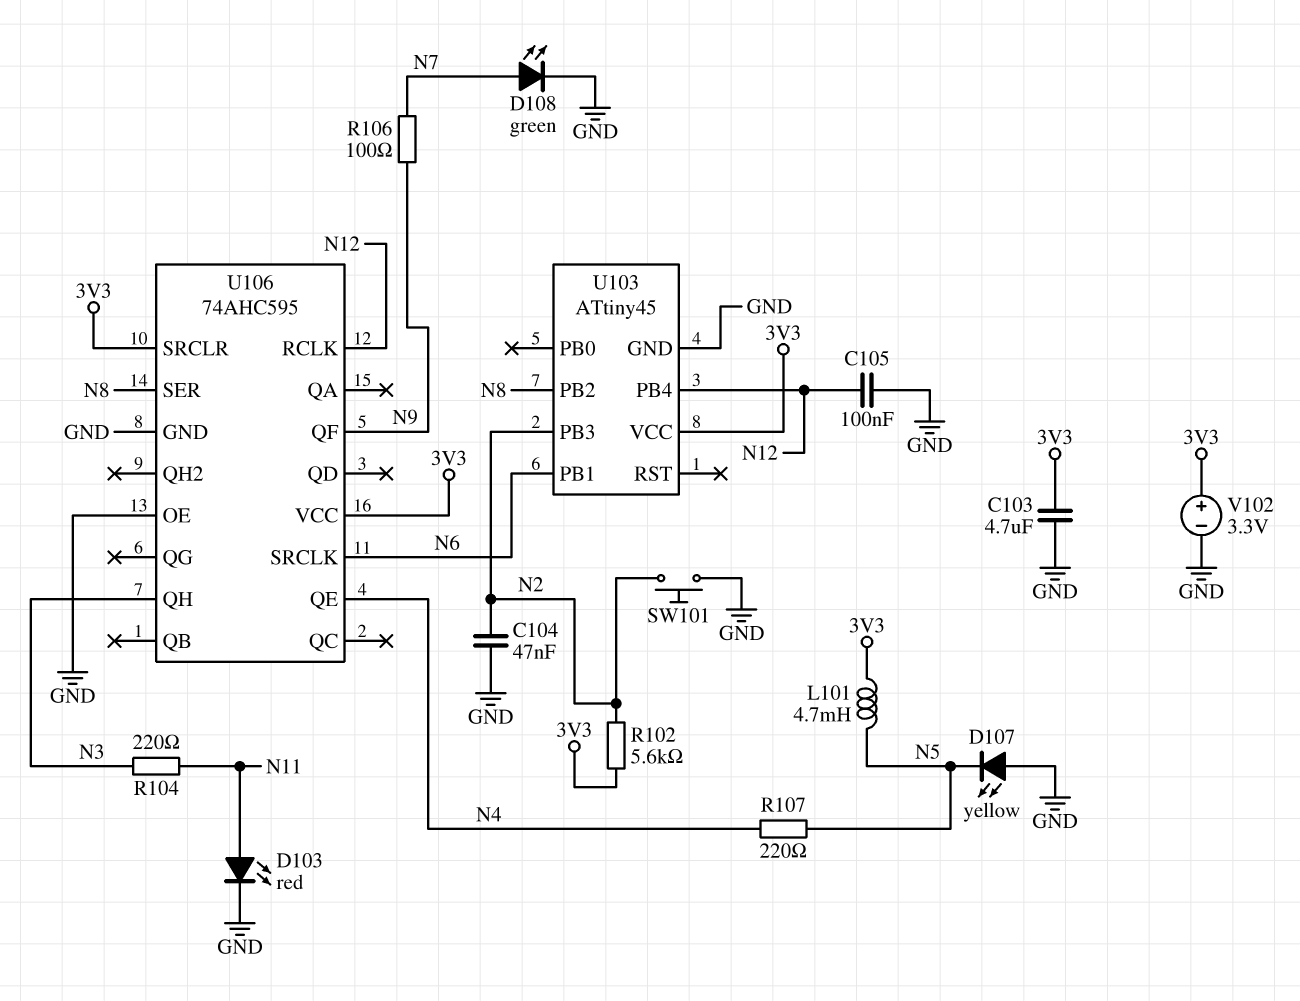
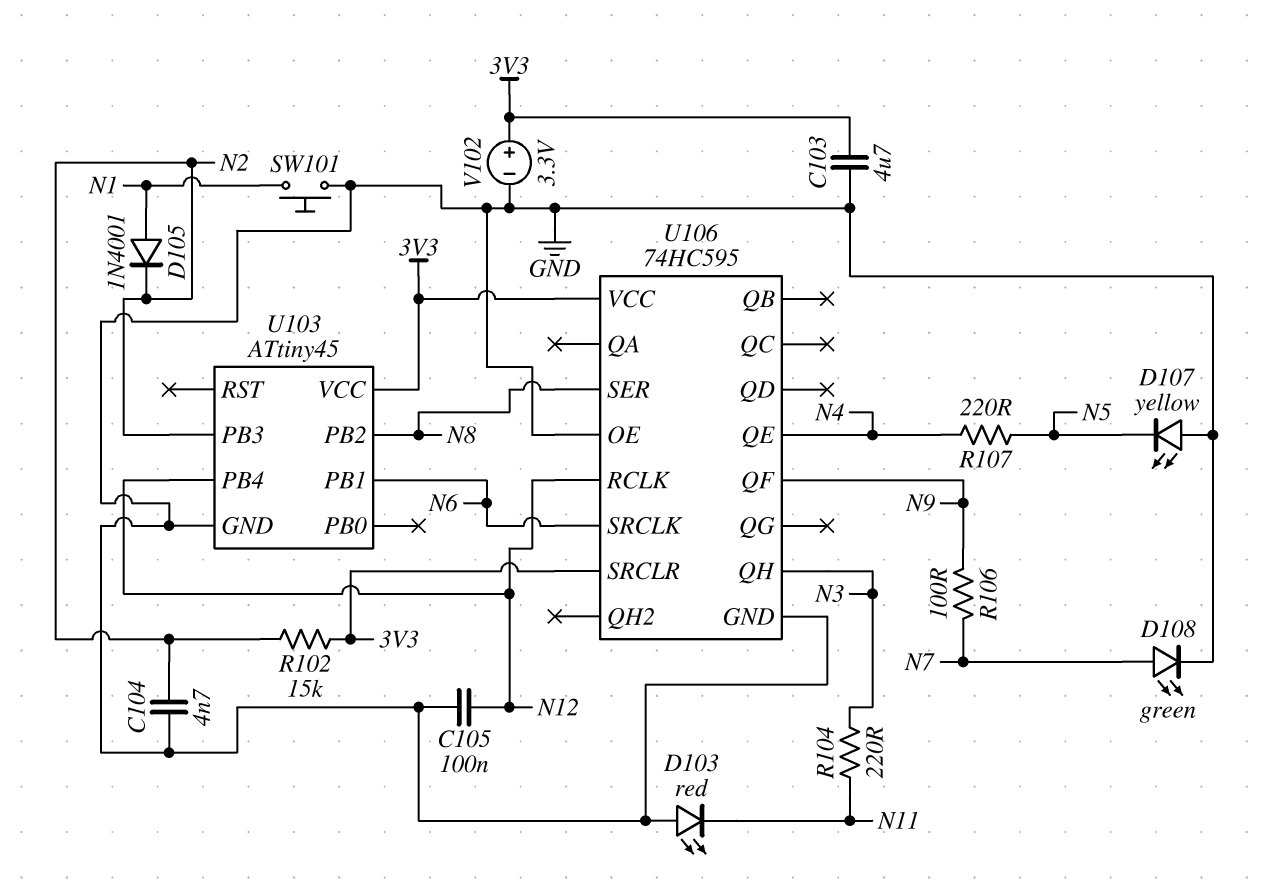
C104: 47nF (GND, N2) -> 4.7nF (GND, N2)
D103: LED red (A N11, K GND) -> LED red (A GND, K N11)
D105: none -> diode 1N4001 (A N1, K N2)
L101: 4.7mH (3V3, N5) -> none
R102: 5.6k (3V3, N2) -> 15k (3V3, N2)
SW101: button (GND, N2) -> button (GND, N1)
U106: 74AHC595 -> 74HC595

